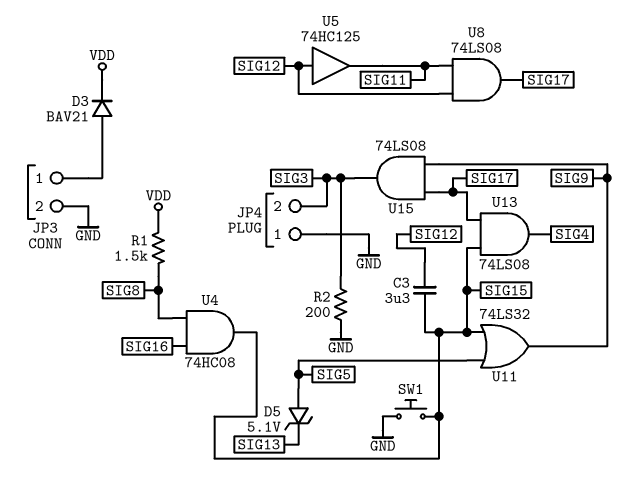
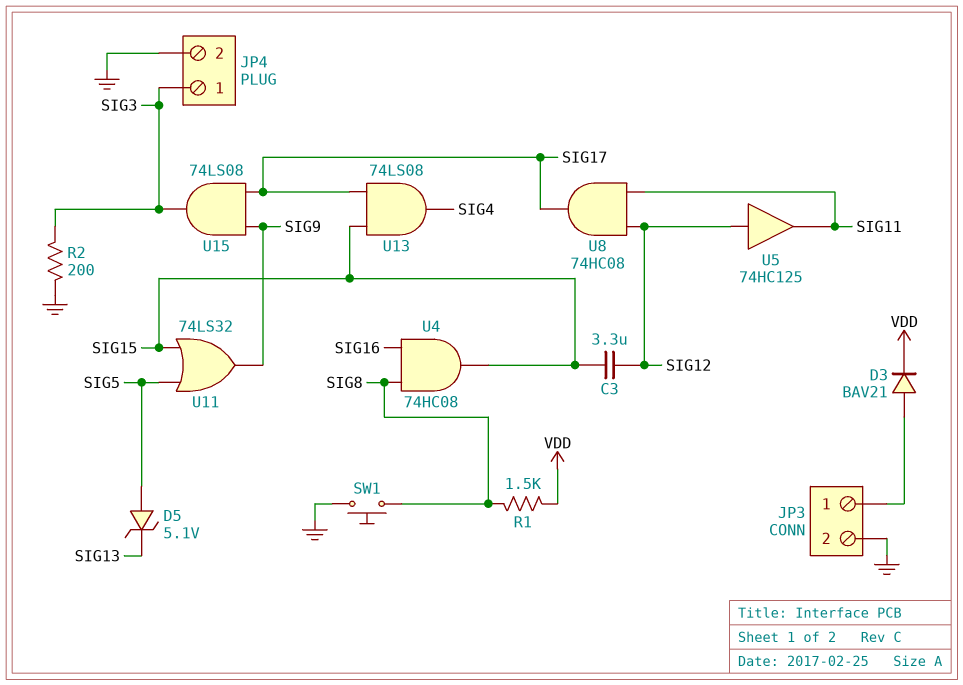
JP4 pin 1: GND -> SIG3
JP4 pin 2: SIG3 -> GND
SW1: button (GND, SIG15) -> button (GND, SIG8)
U8: AND 74LS08 (in SIG11, in SIG12, out SIG17) -> AND 74HC08 (in SIG11, in SIG12, out SIG17)

